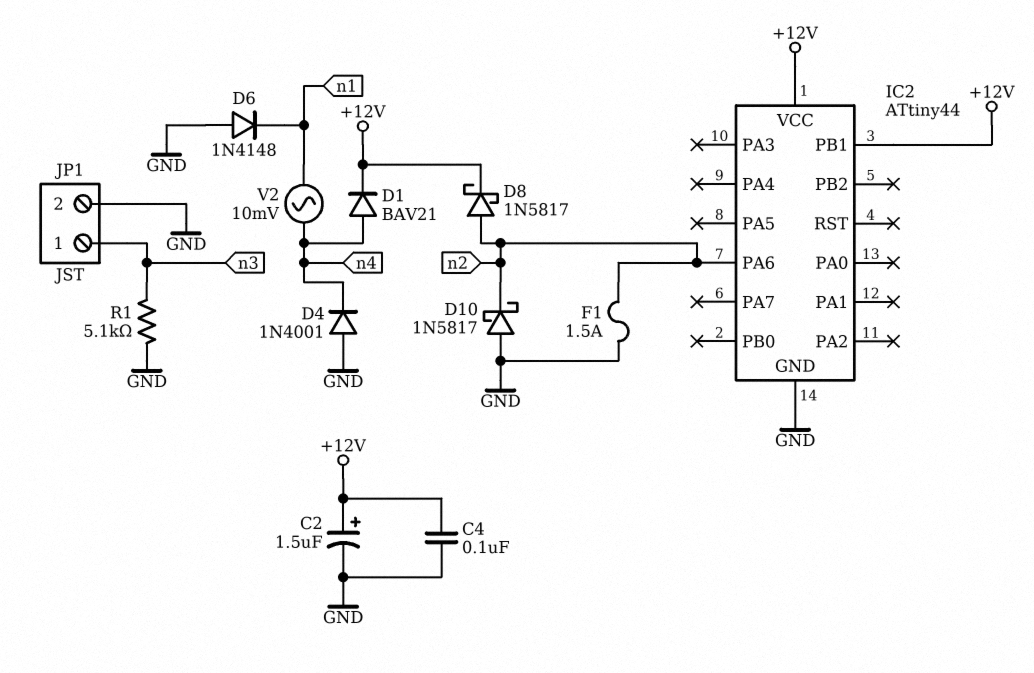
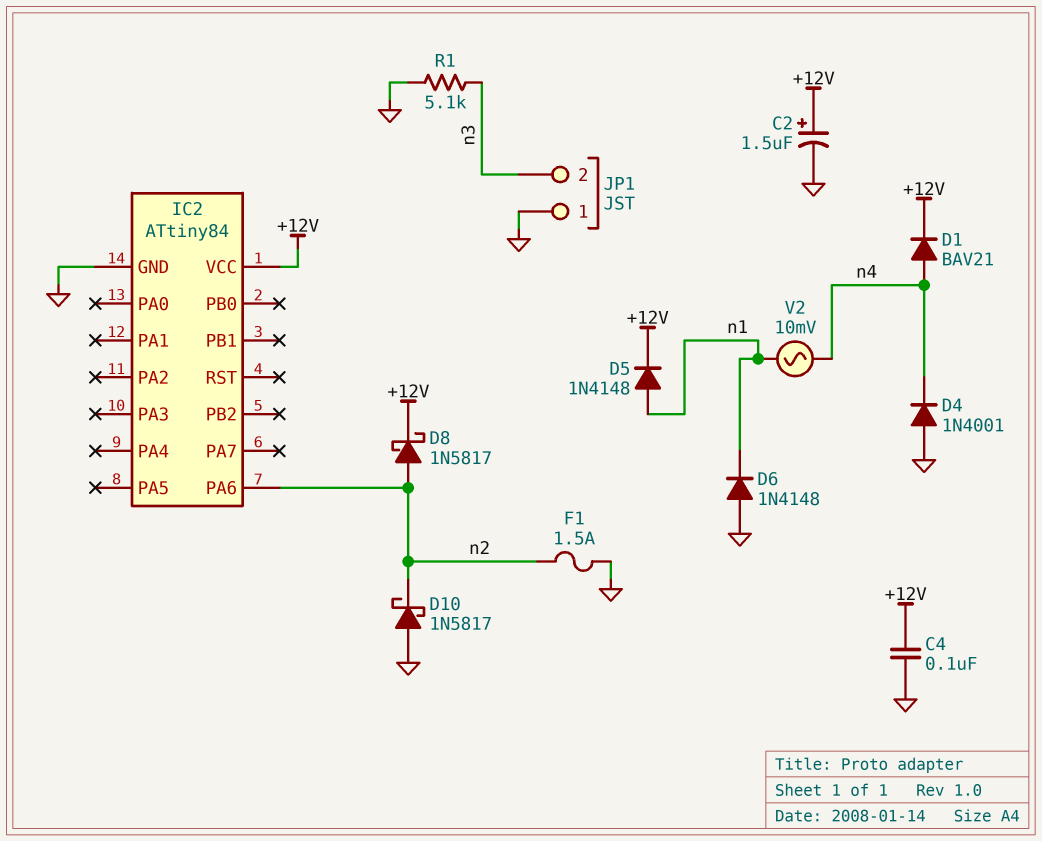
D5: none -> diode 1N4148 (A n1, K +12V)
IC2: ATtiny44 -> ATtiny84
IC2 pin PB1: +12V -> none
JP1 pin 1: n3 -> GND
JP1 pin 2: GND -> n3

